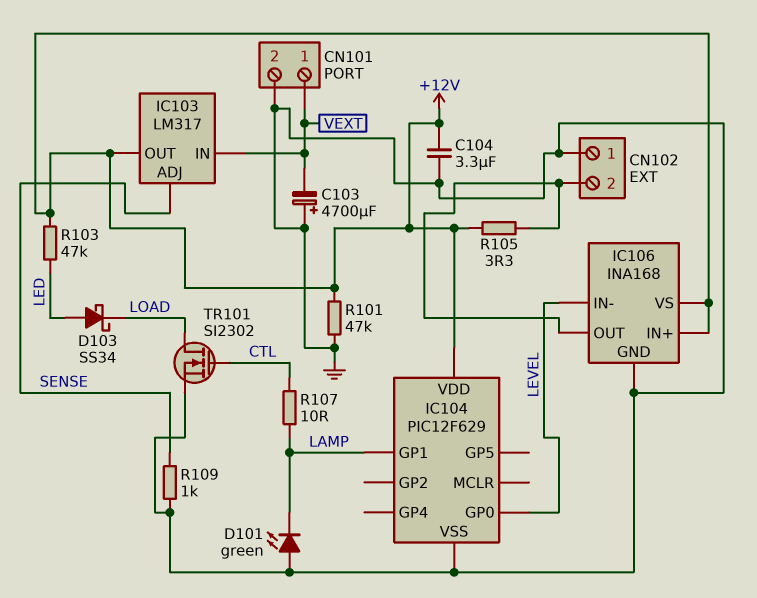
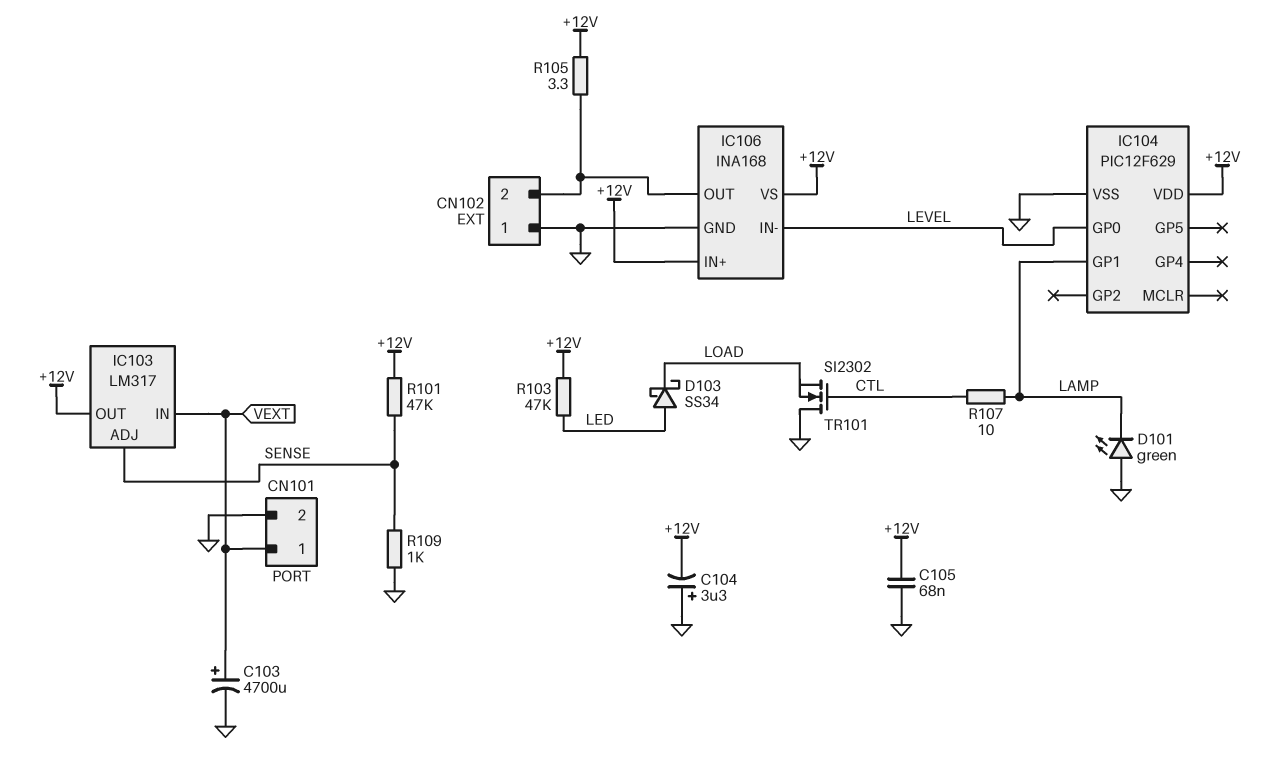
C103: 4700uF (plus GND, minus VEXT) -> 4700uF (plus VEXT, minus GND)
C104: 3.3uF (+12V, GND) -> 3.3uF (plus GND, minus +12V)
C105: none -> 68nF (+12V, GND)
R101: 47k (+12V, GND) -> 47k (+12V, SENSE)
TR101: NMOS SI2302 (G CTL, D LOAD, S GND) -> NMOS SI2302 (G CTL, D GND, S LOAD)

